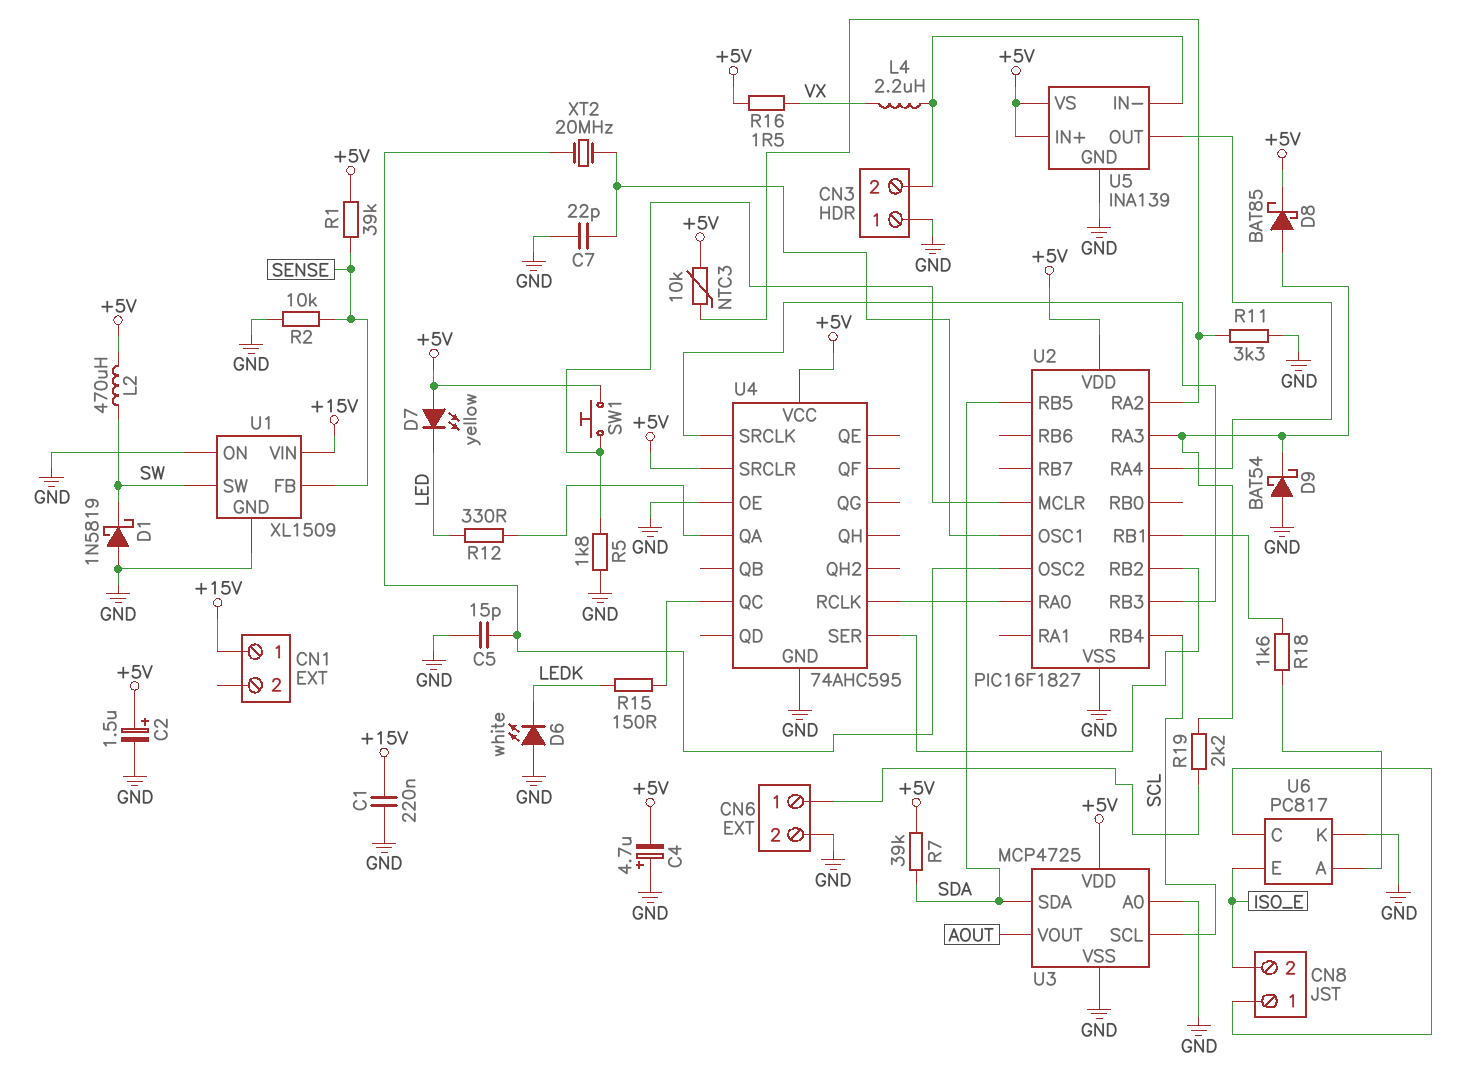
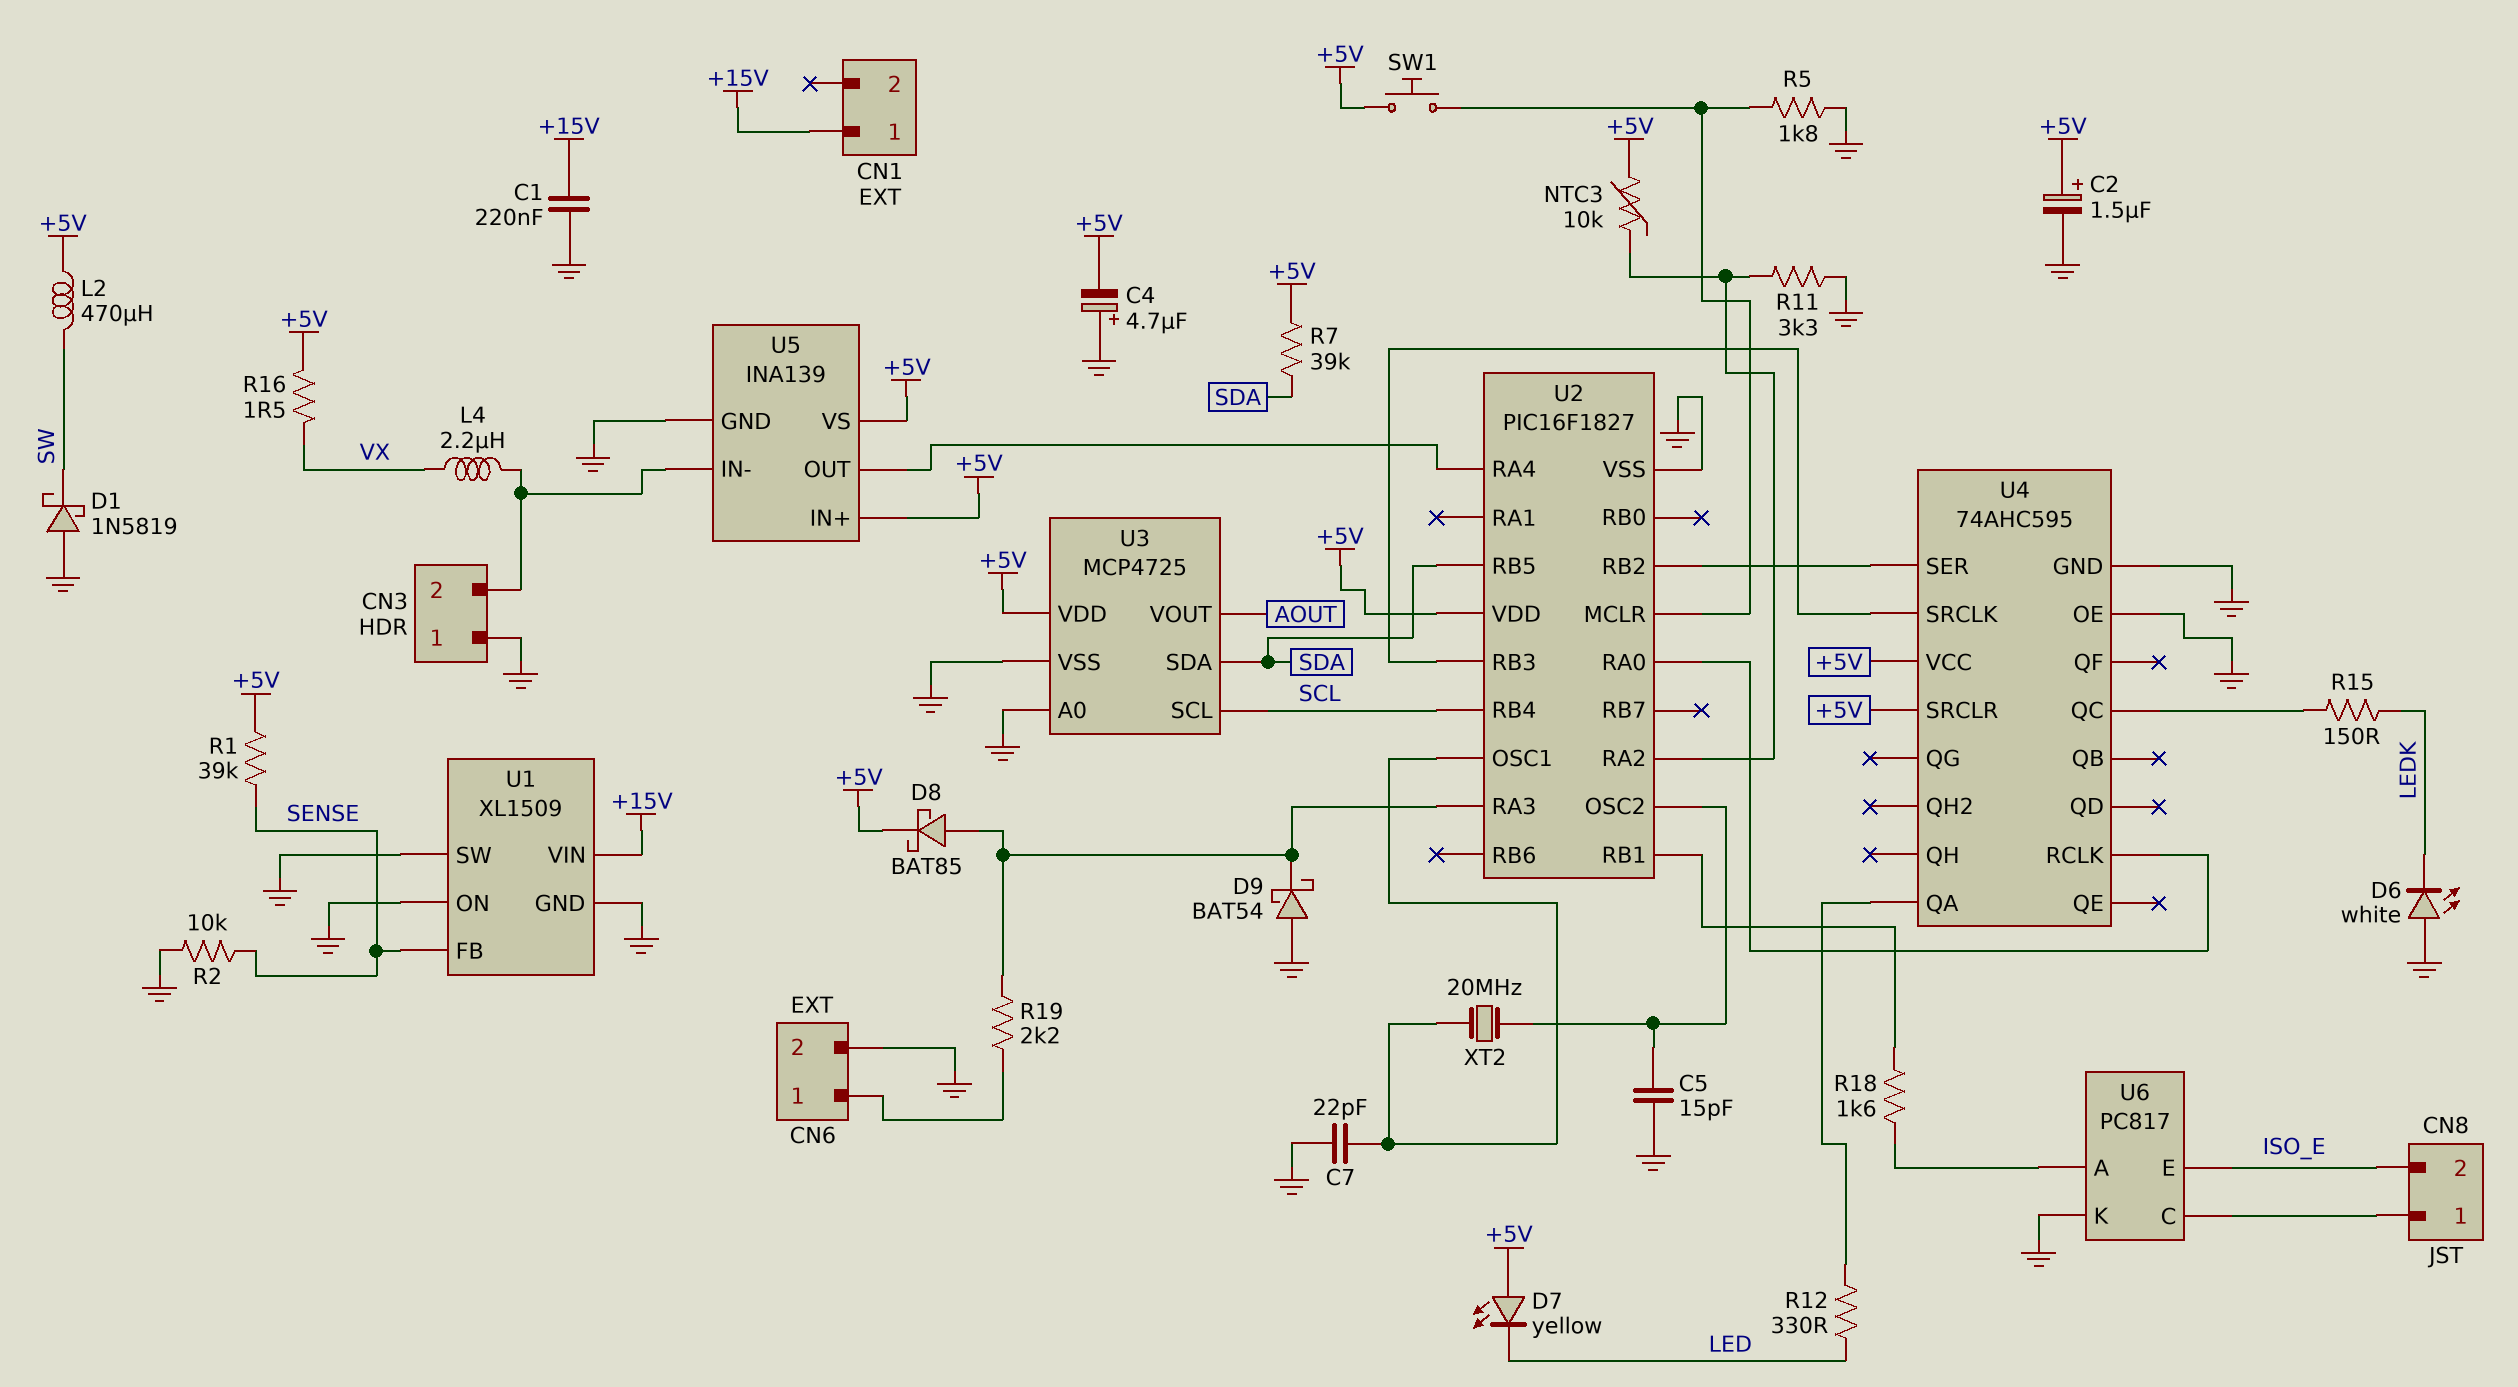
U1 pin SW: SW -> GND

